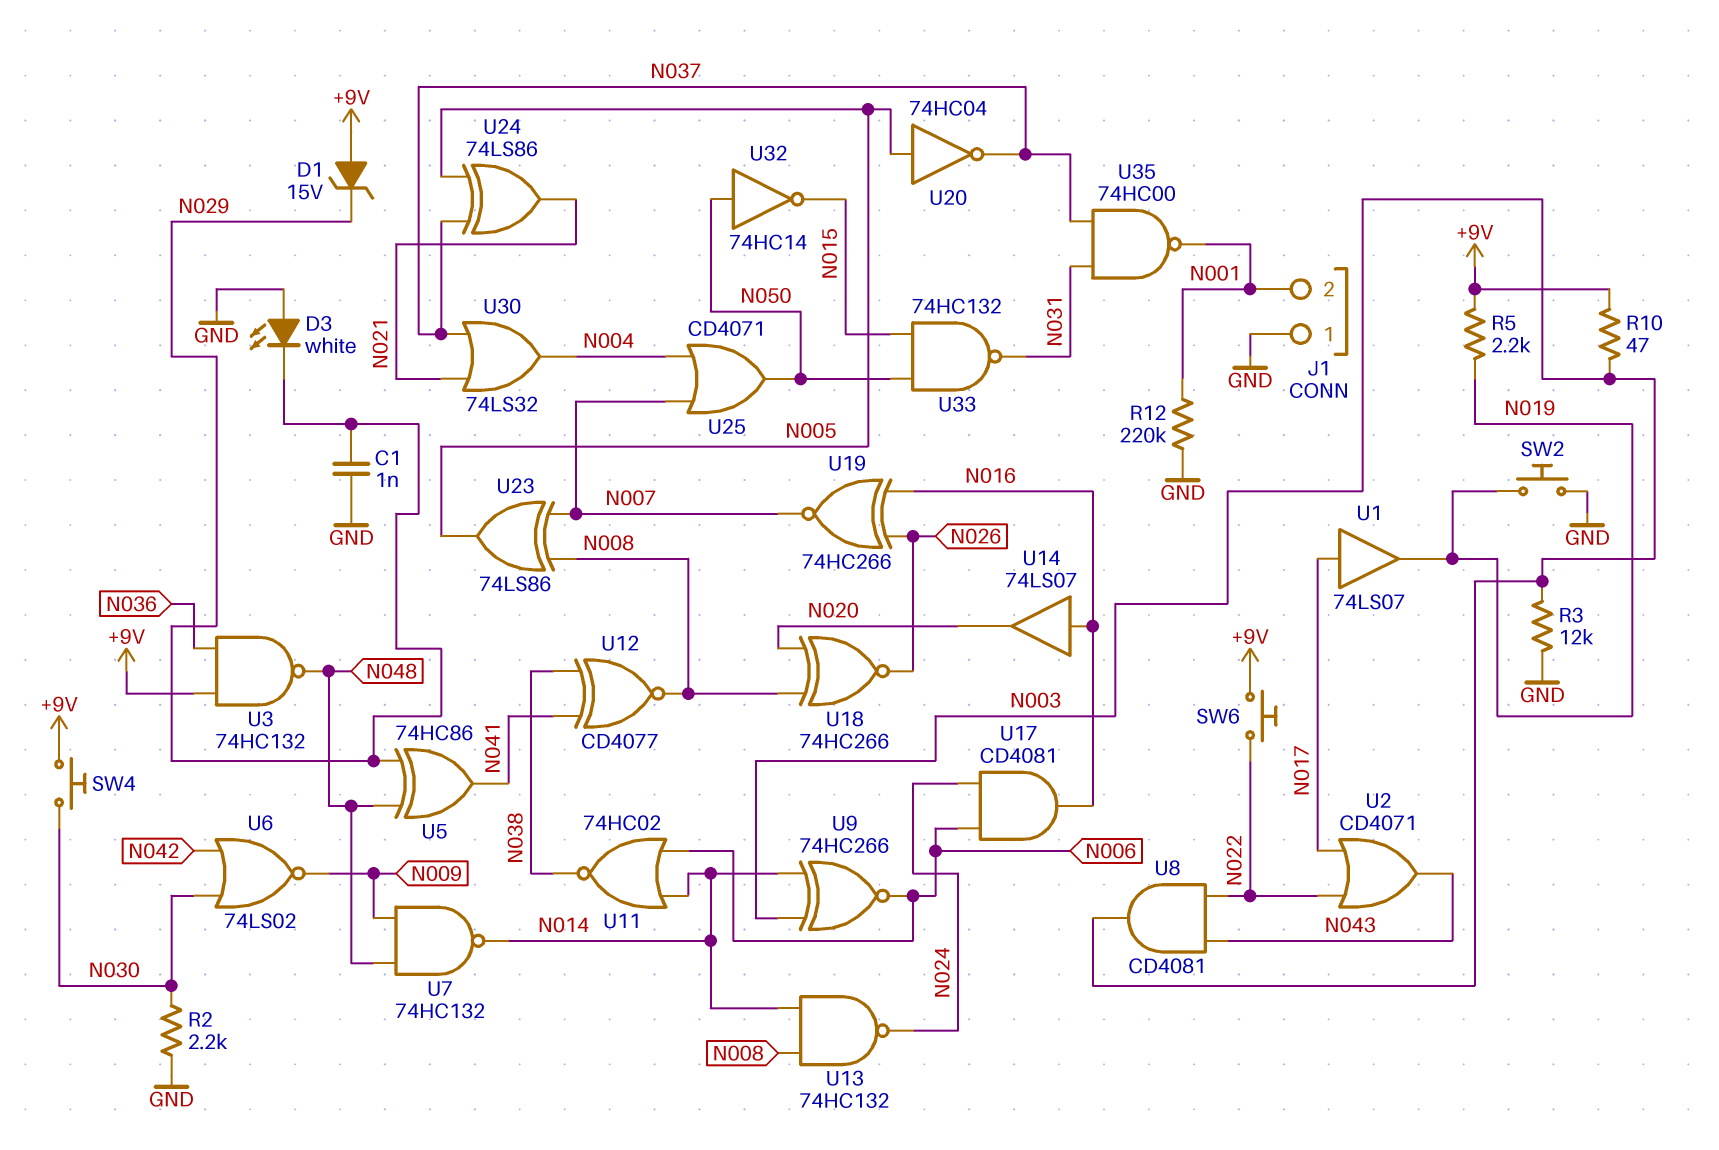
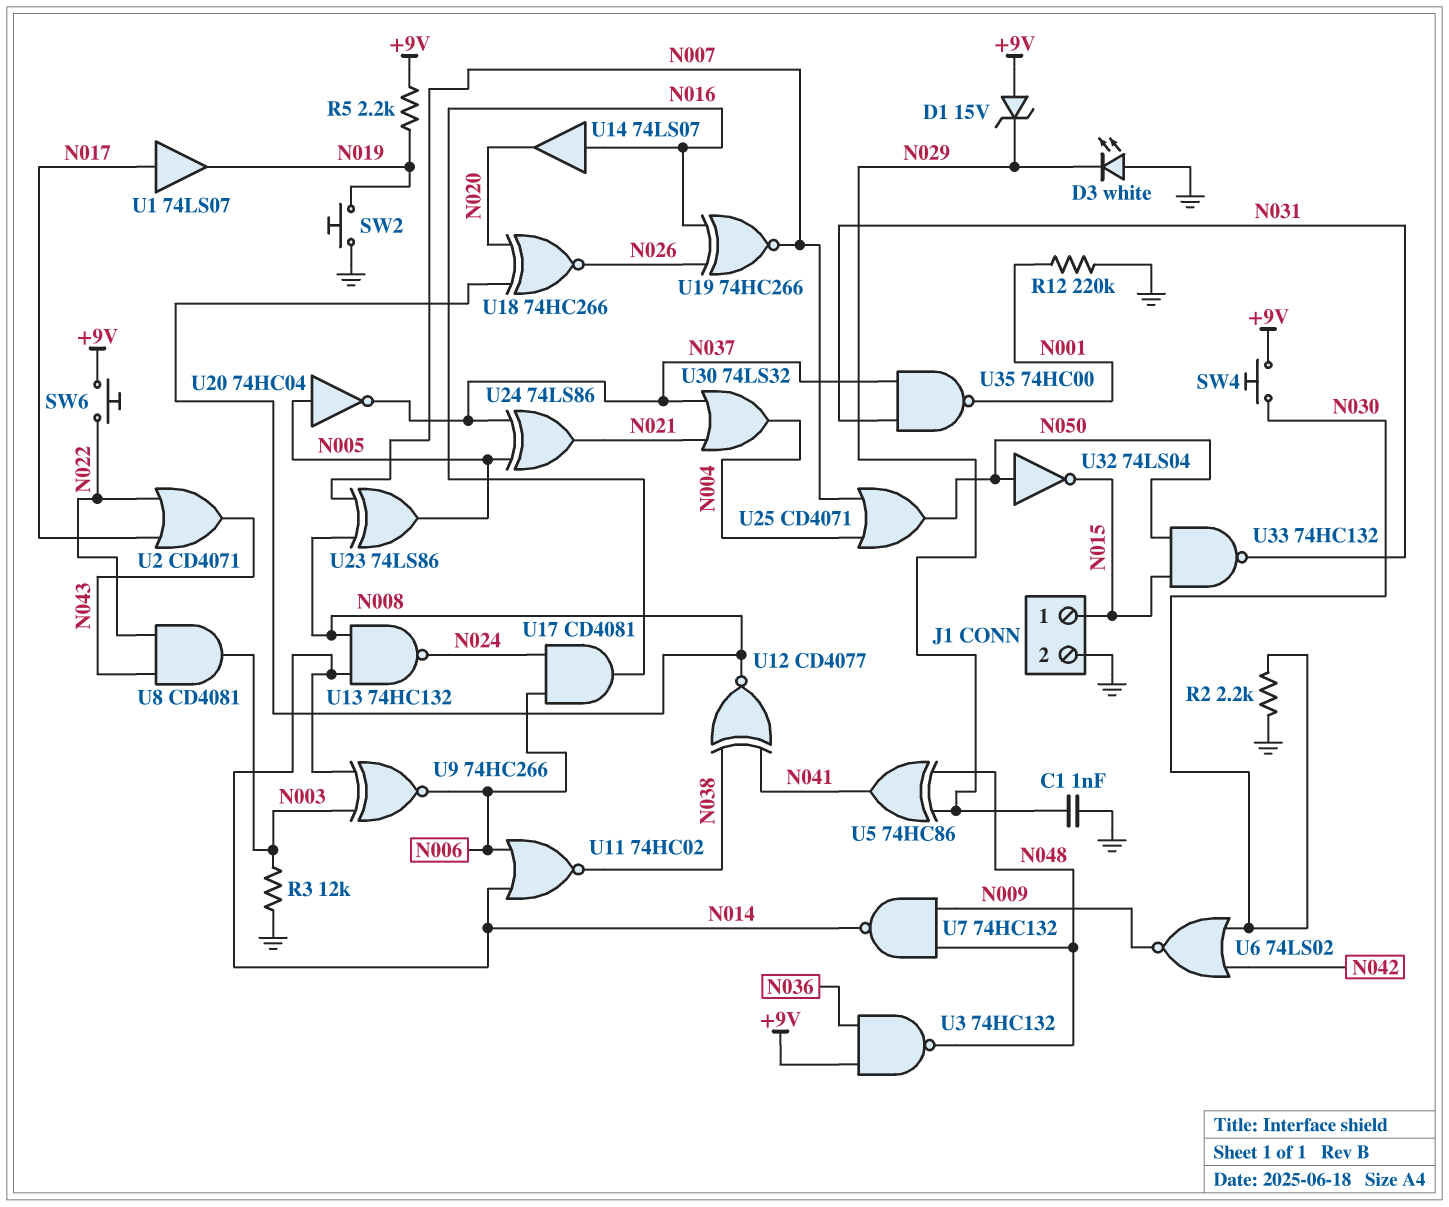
J1 pin 1: GND -> N015
J1 pin 2: N001 -> GND
R10: 47 (+9V, N003) -> none
U32: NOT 74HC14 (in N050, out N015) -> NOT 74LS04 (in N050, out N015)

